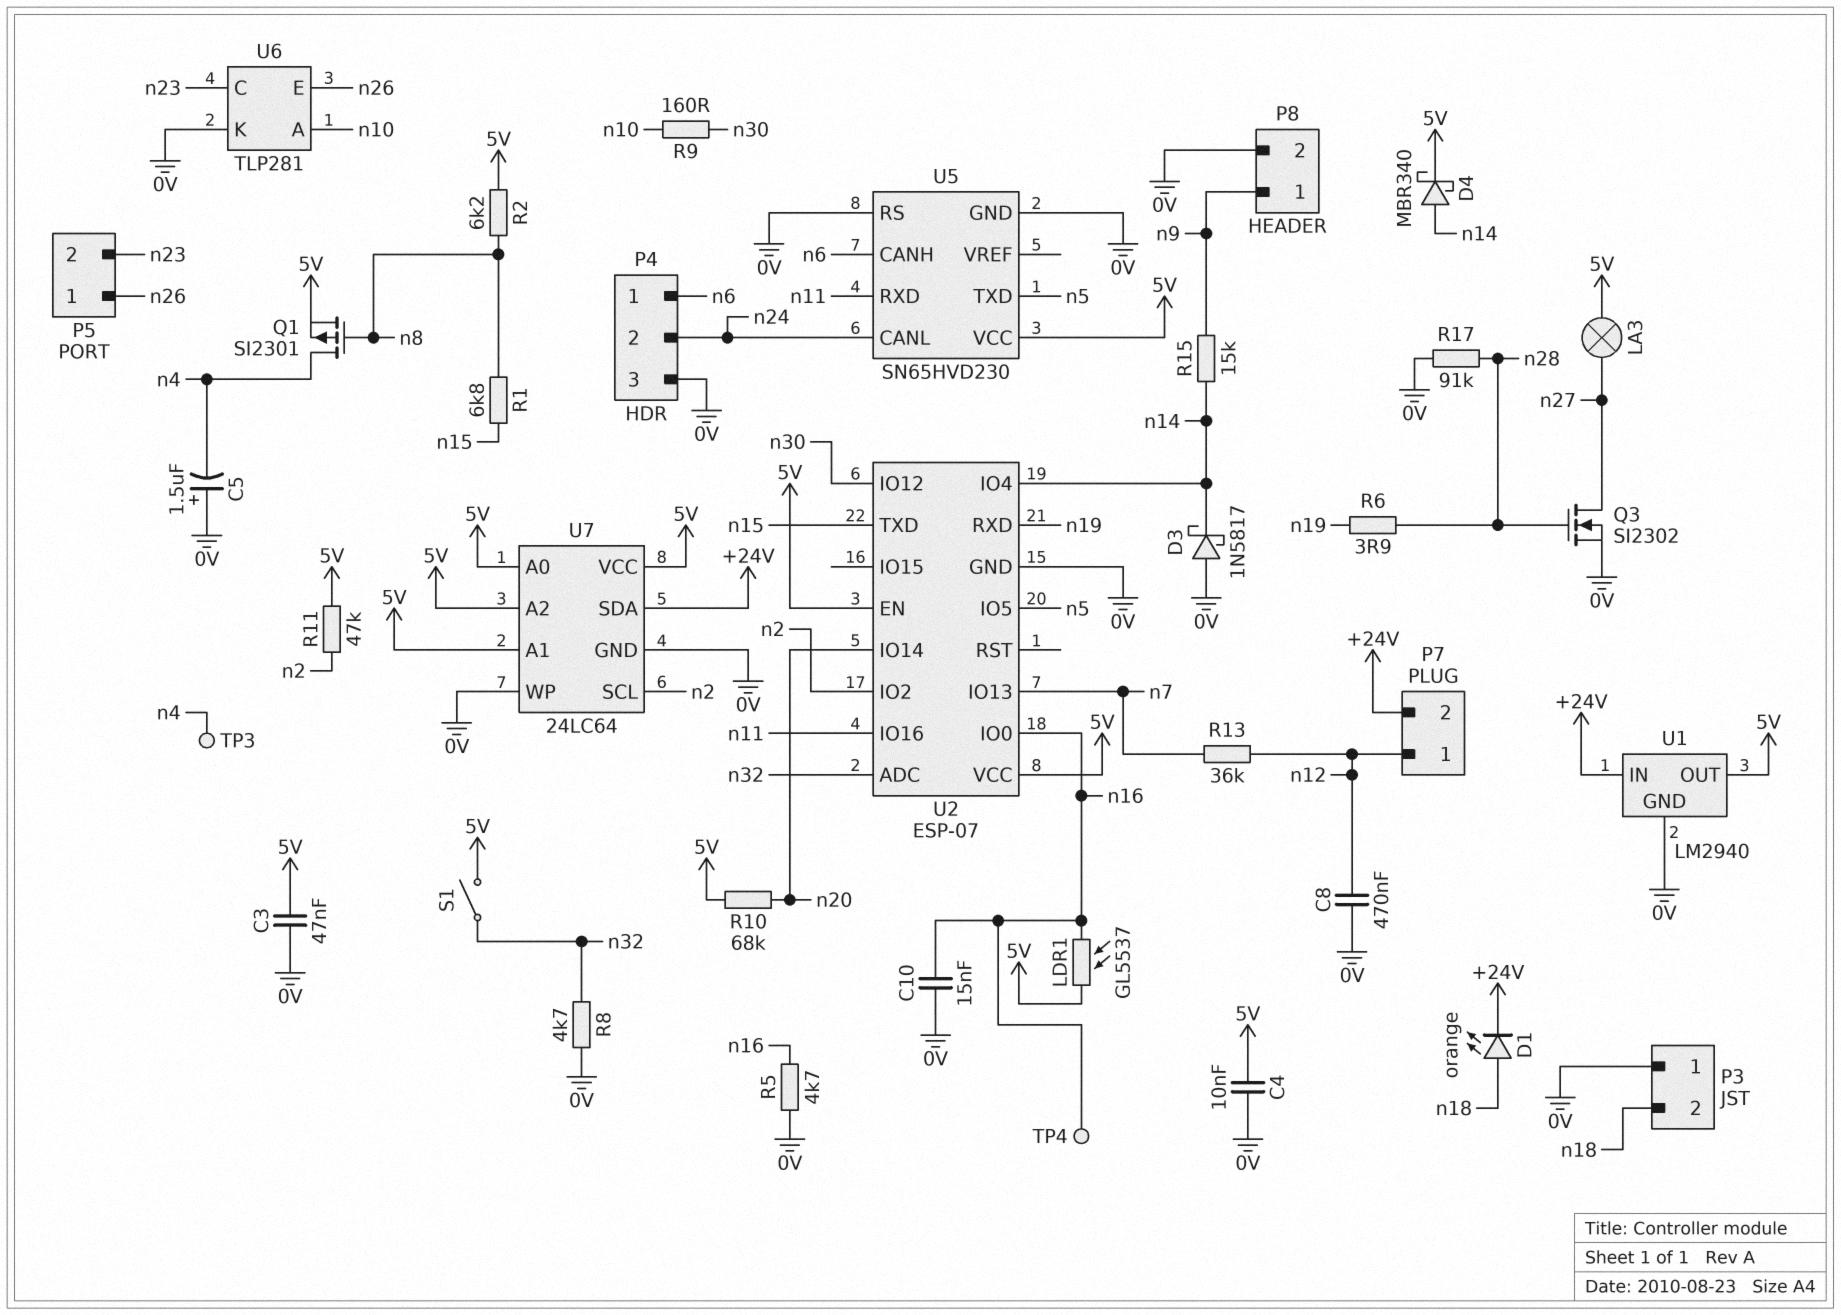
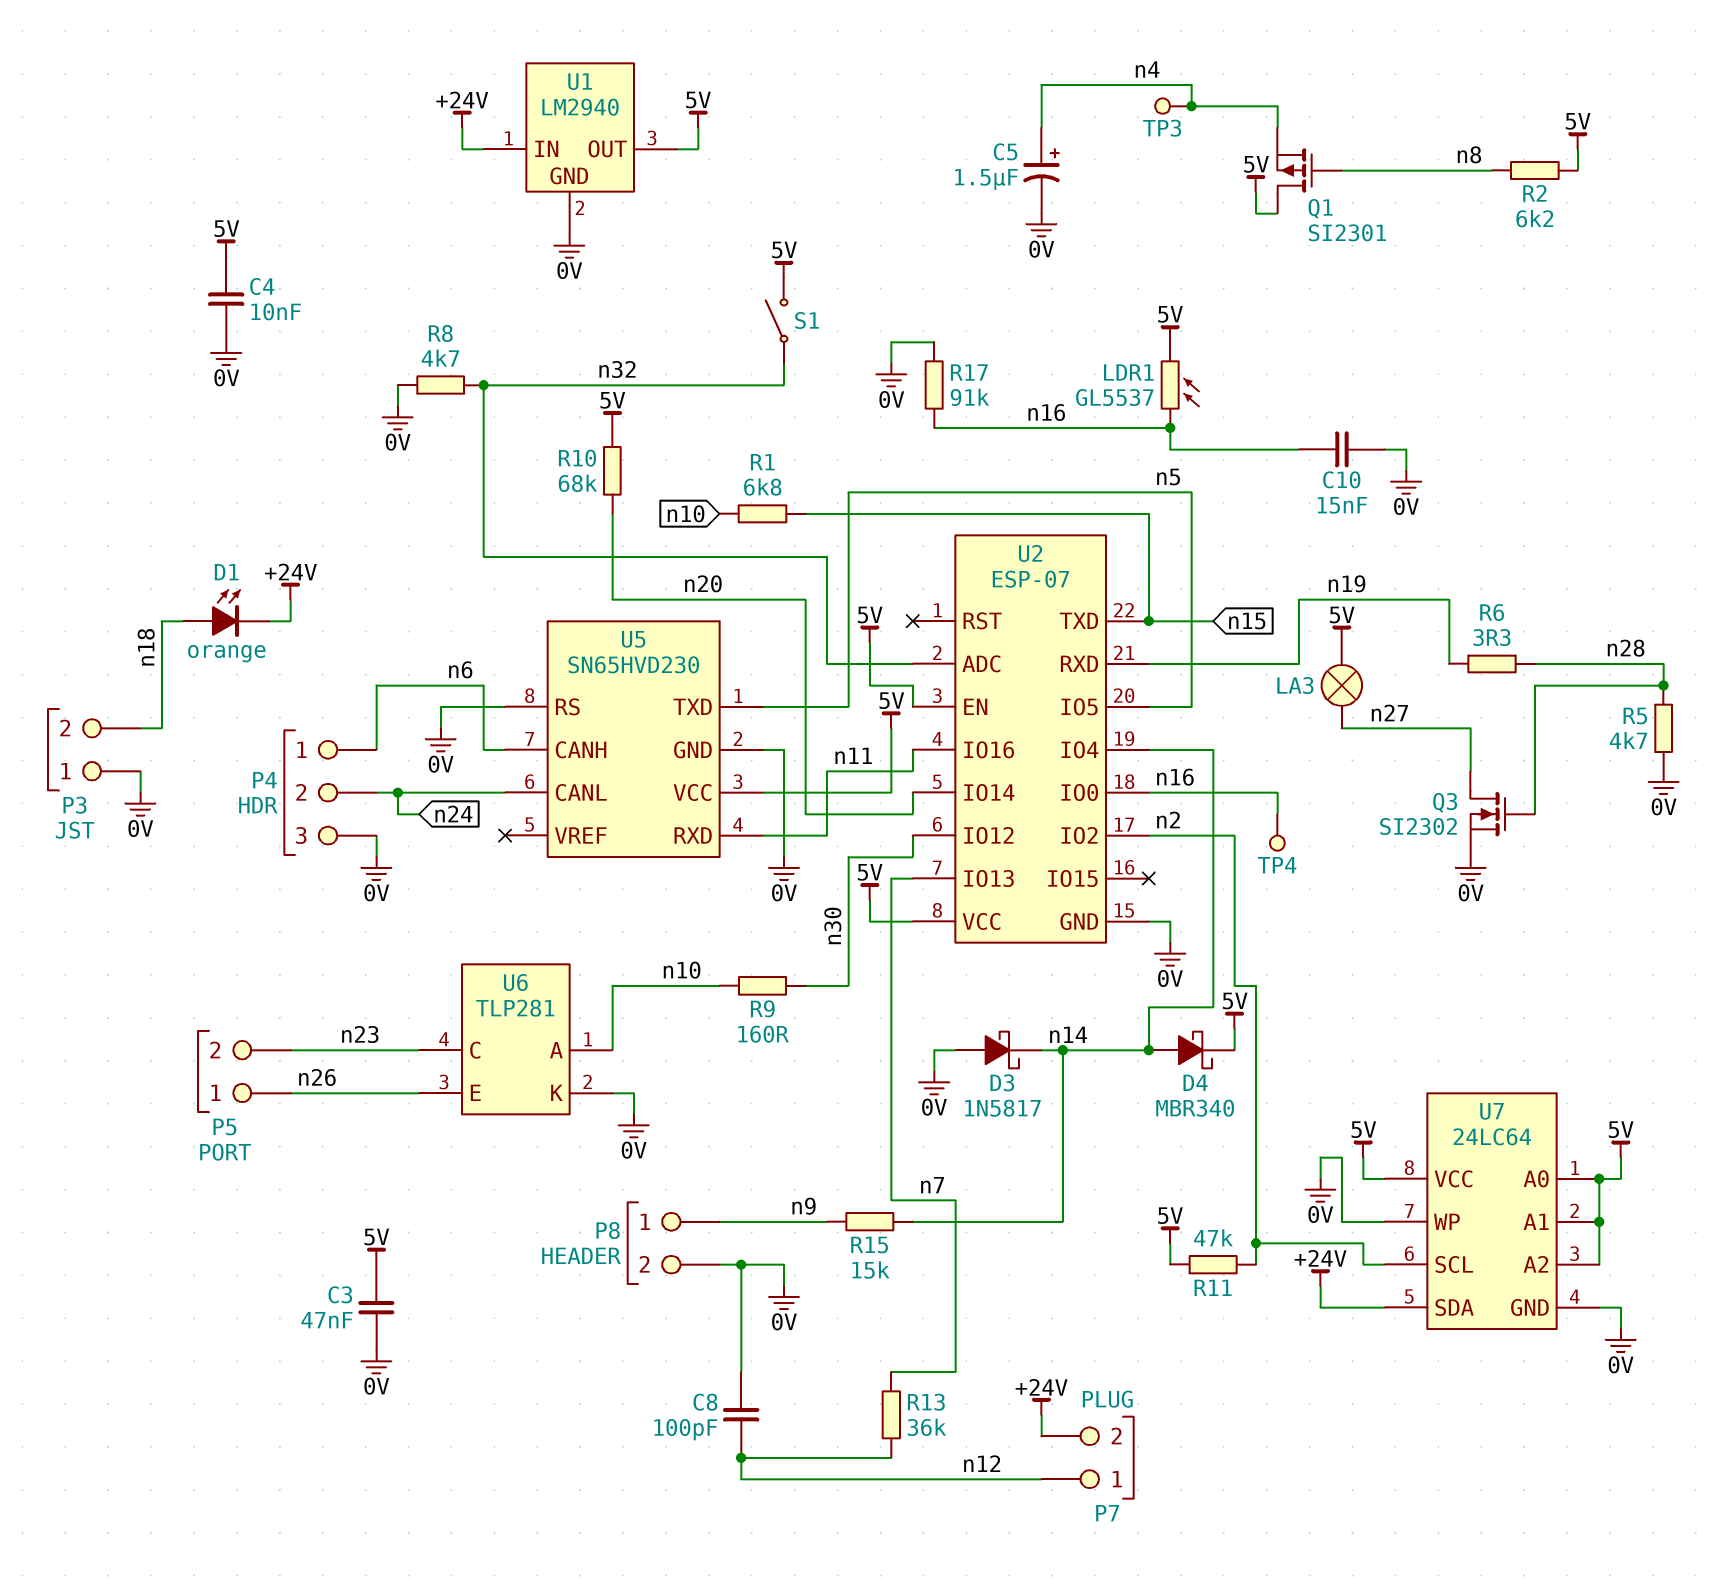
C5: 1.5uF (plus 0V, minus n4) -> 1.5uF (plus n4, minus 0V)
C8: 470nF (0V, n12) -> 100pF (0V, n12)
Q1: PMOS SI2301 (G n8, D n4, S 5V) -> PMOS SI2301 (G n8, D 5V, S n4)
R1: 6.8k (n8, n15) -> 6.8k (n10, n15)
R5: 4.7k (0V, n16) -> 4.7k (0V, n28)
R6: 3.9 (n19, n28) -> 3.3 (n19, n28)
R17: 91k (0V, n28) -> 91k (0V, n16)

